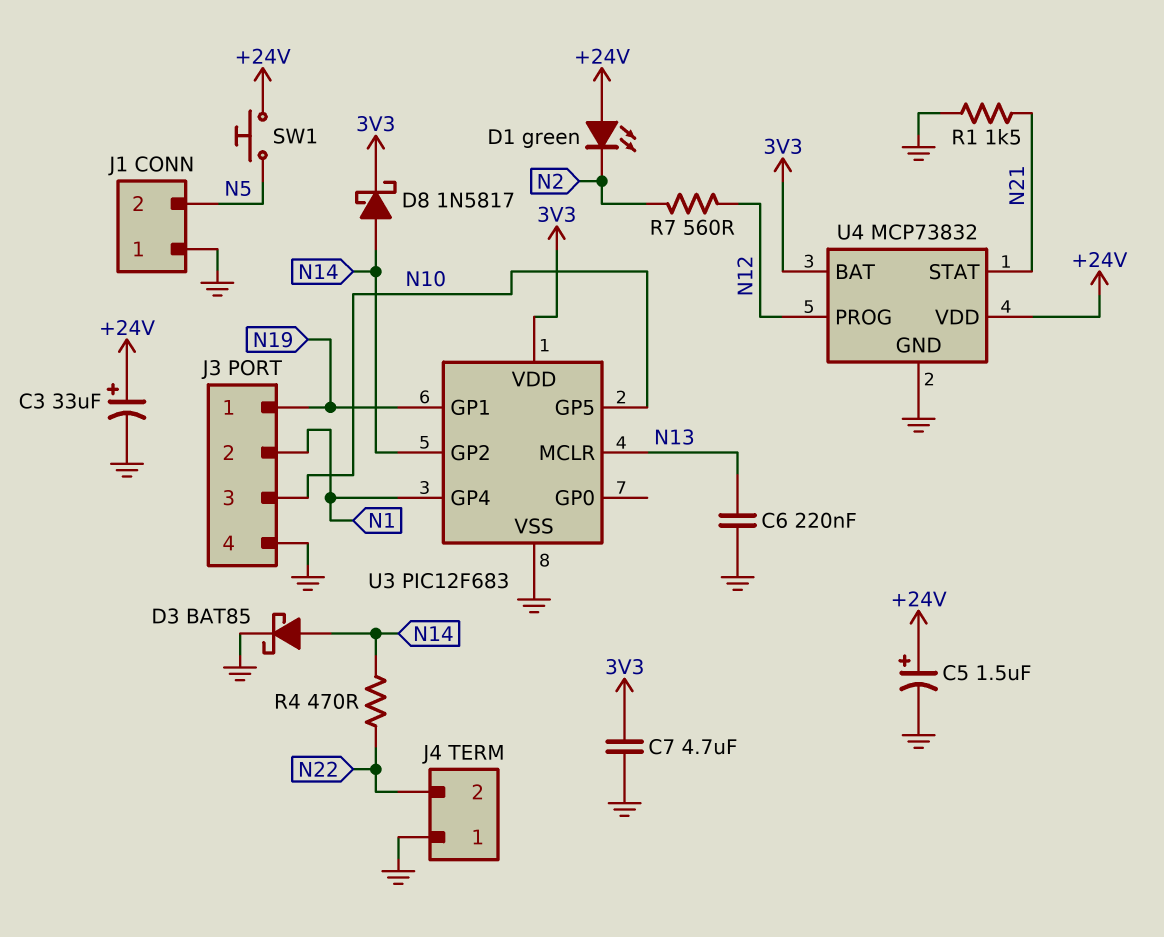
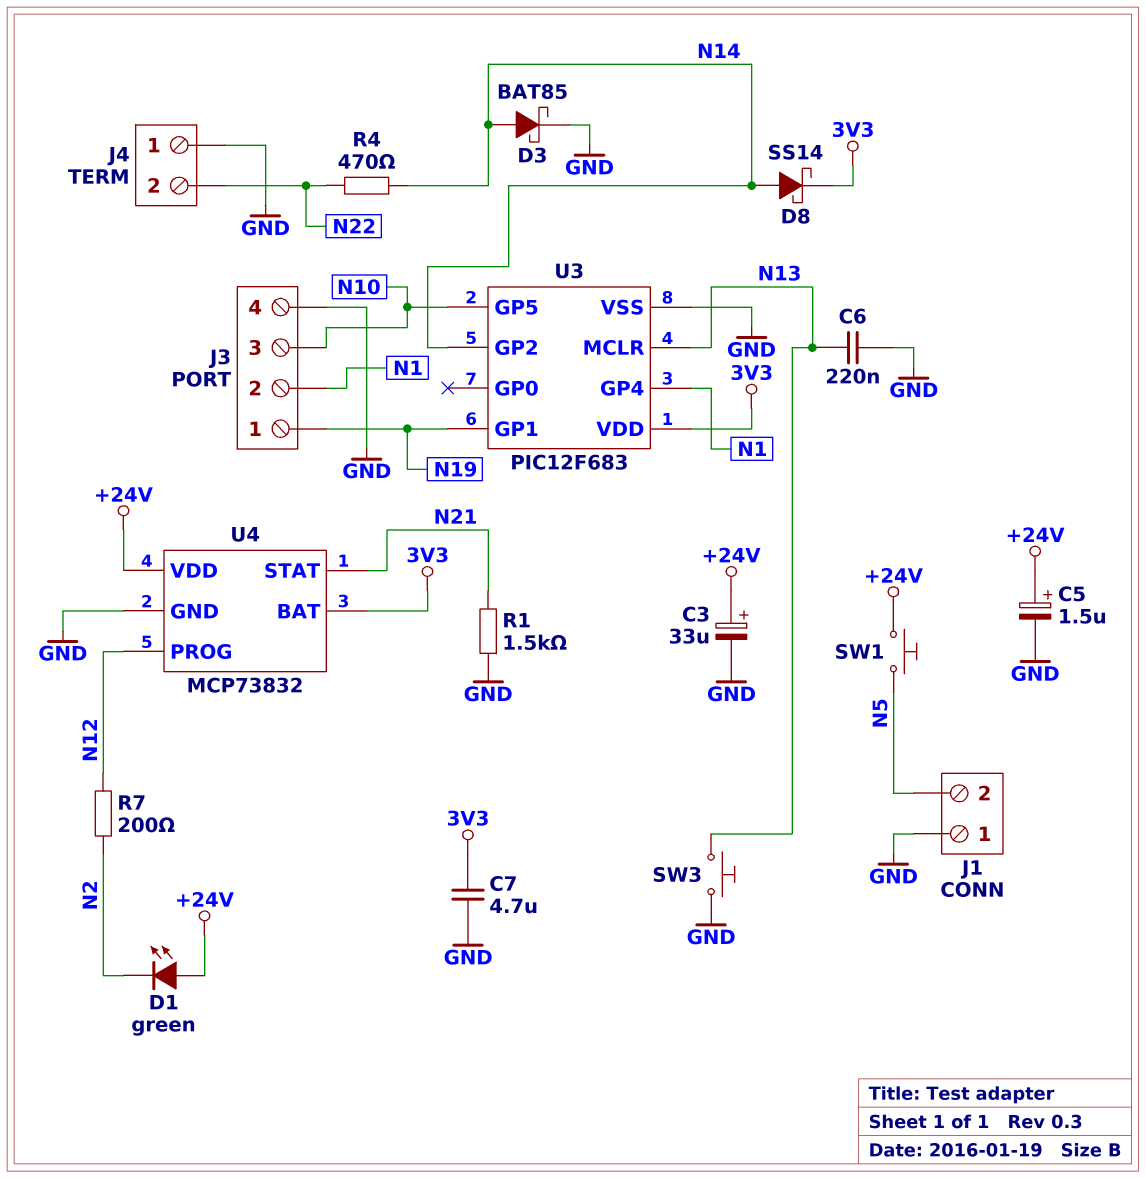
D8: schottky 1N5817 (A N14, K 3V3) -> schottky SS14 (A N14, K 3V3)
R7: 560 (N2, N12) -> 200 (N2, N12)
SW3: none -> button (GND, N13)

